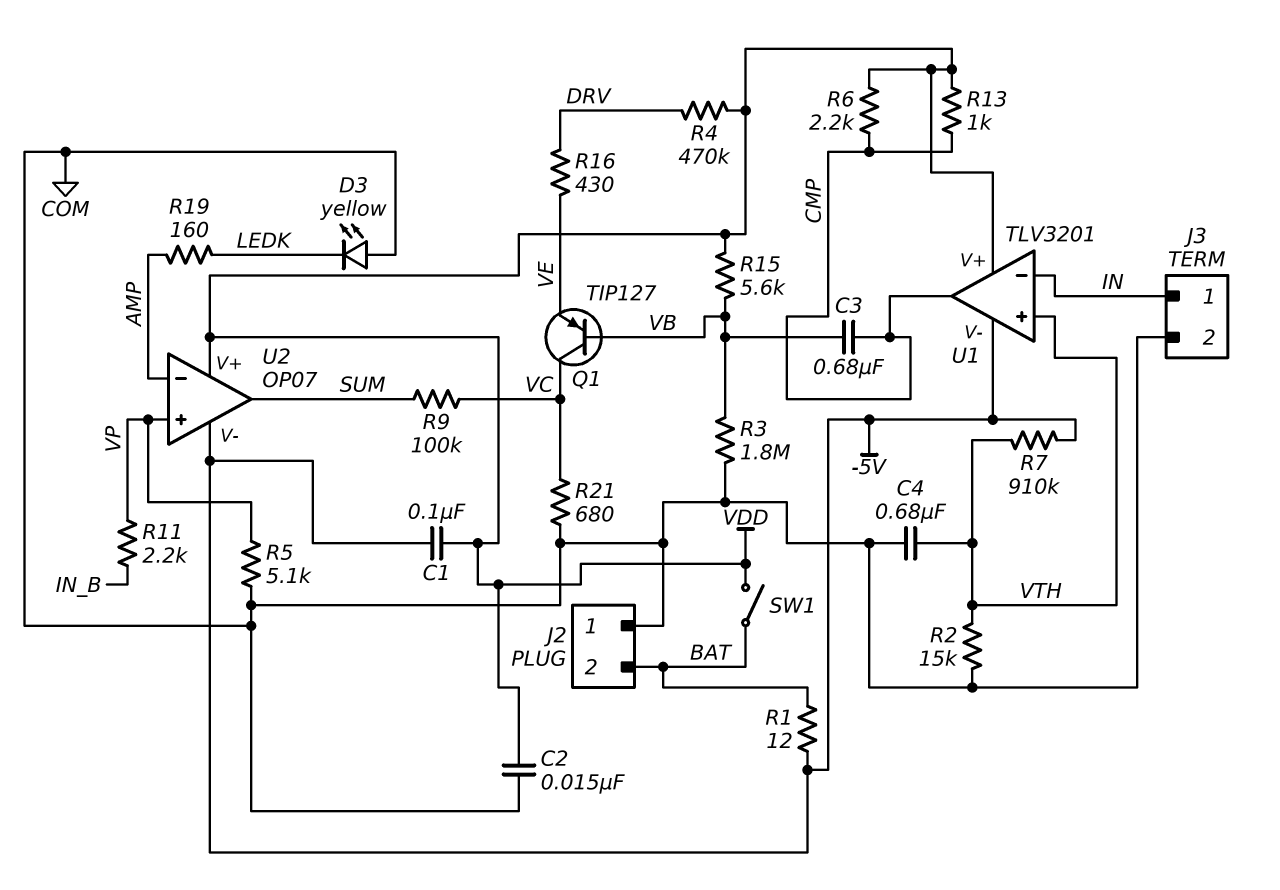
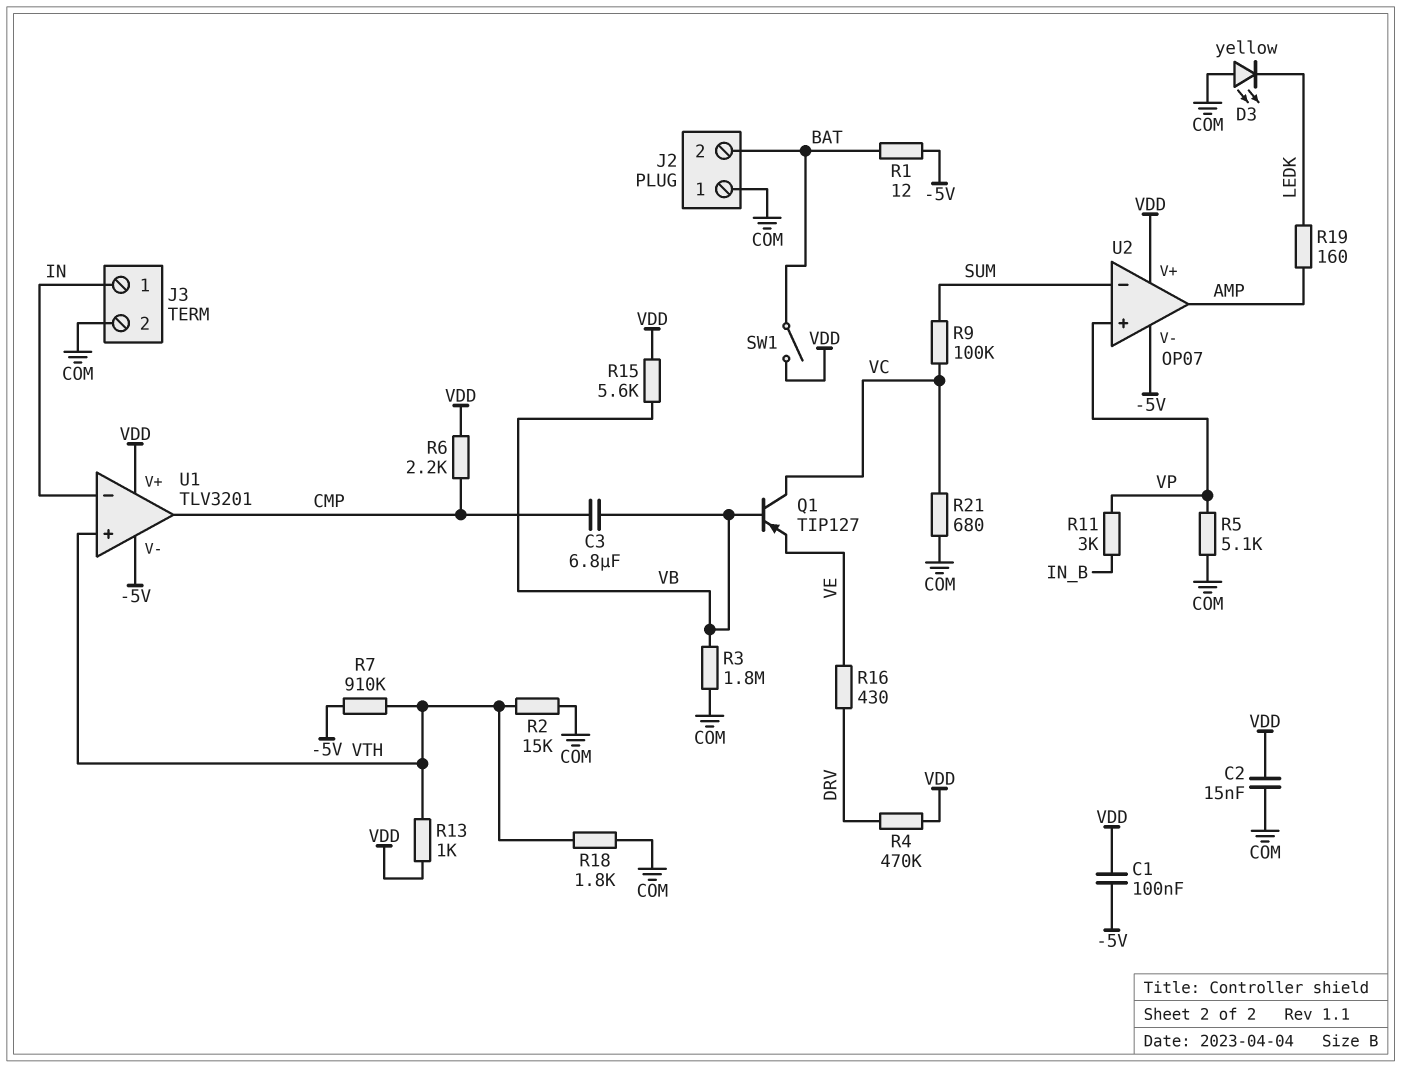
C3: 680nF (CMP, VB) -> 6.8uF (CMP, VB)
C4: 680nF (COM, VTH) -> none
R11: 2.2k (IN_B, VP) -> 3k (IN_B, VP)
R13: 1k (CMP, VDD) -> 1k (VDD, VTH)
R18: none -> 1.8k (COM, VTH)
U2 pin in-: AMP -> SUM
U2 pin out: SUM -> AMP

